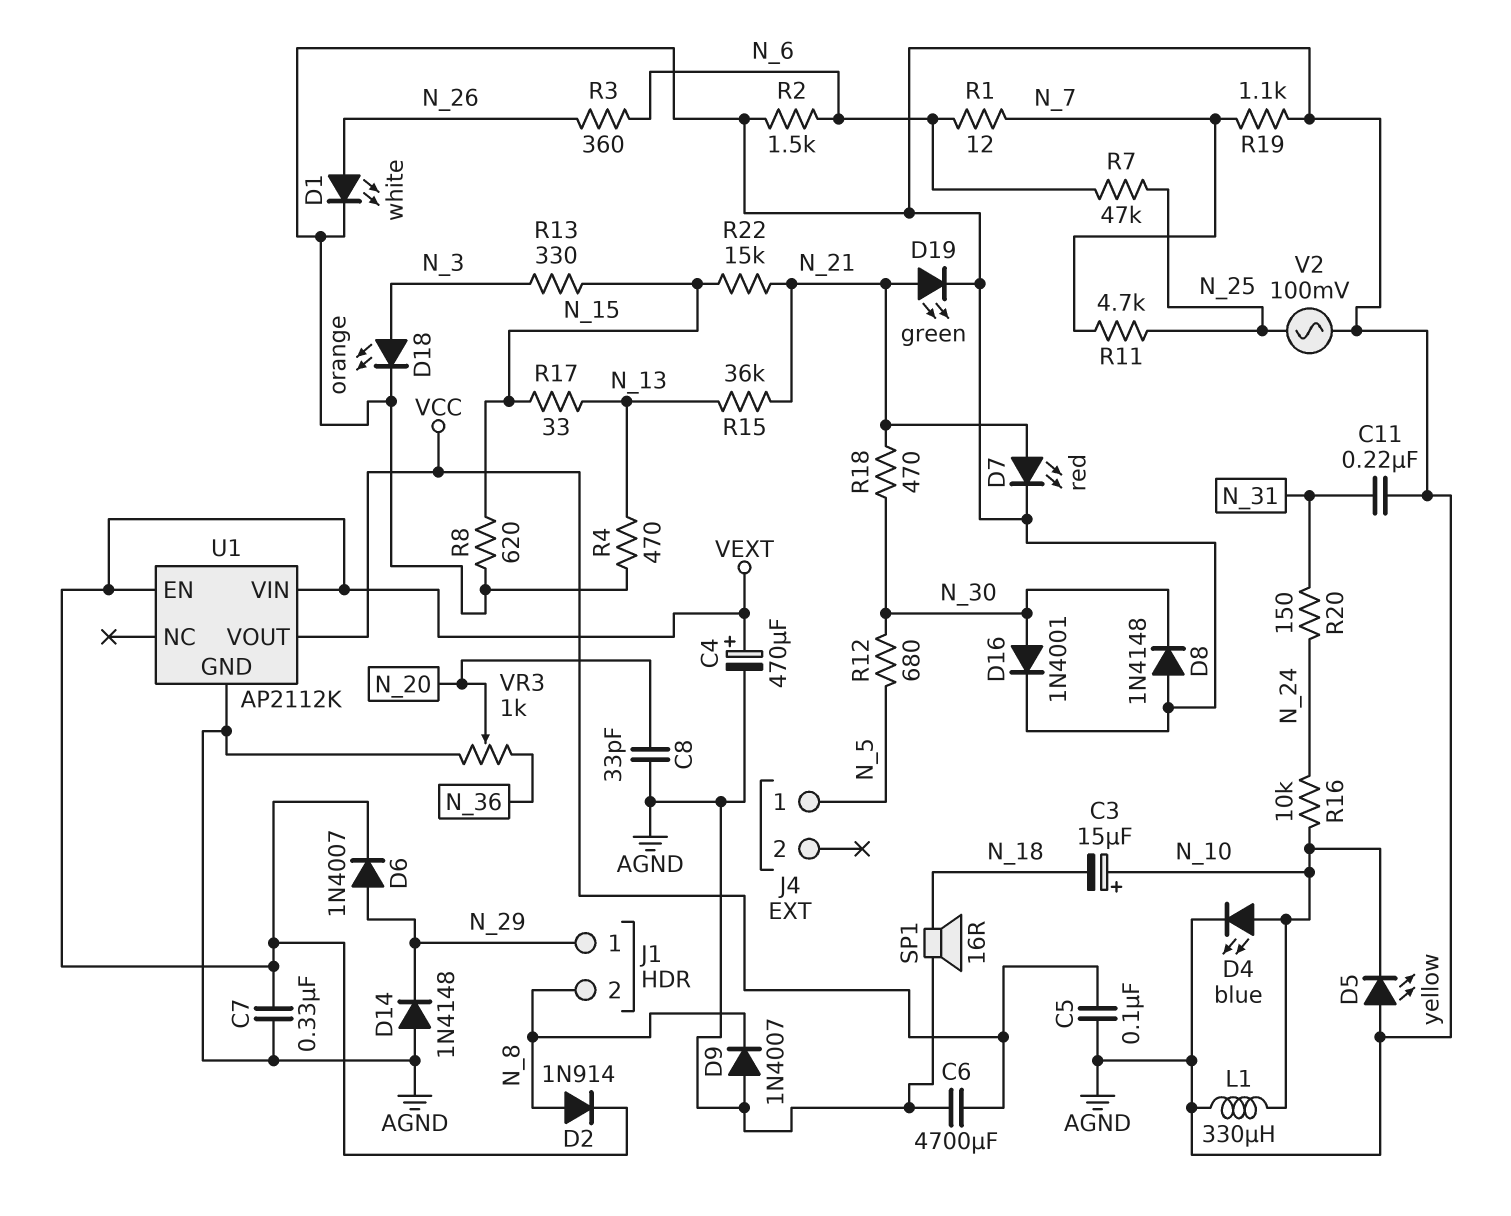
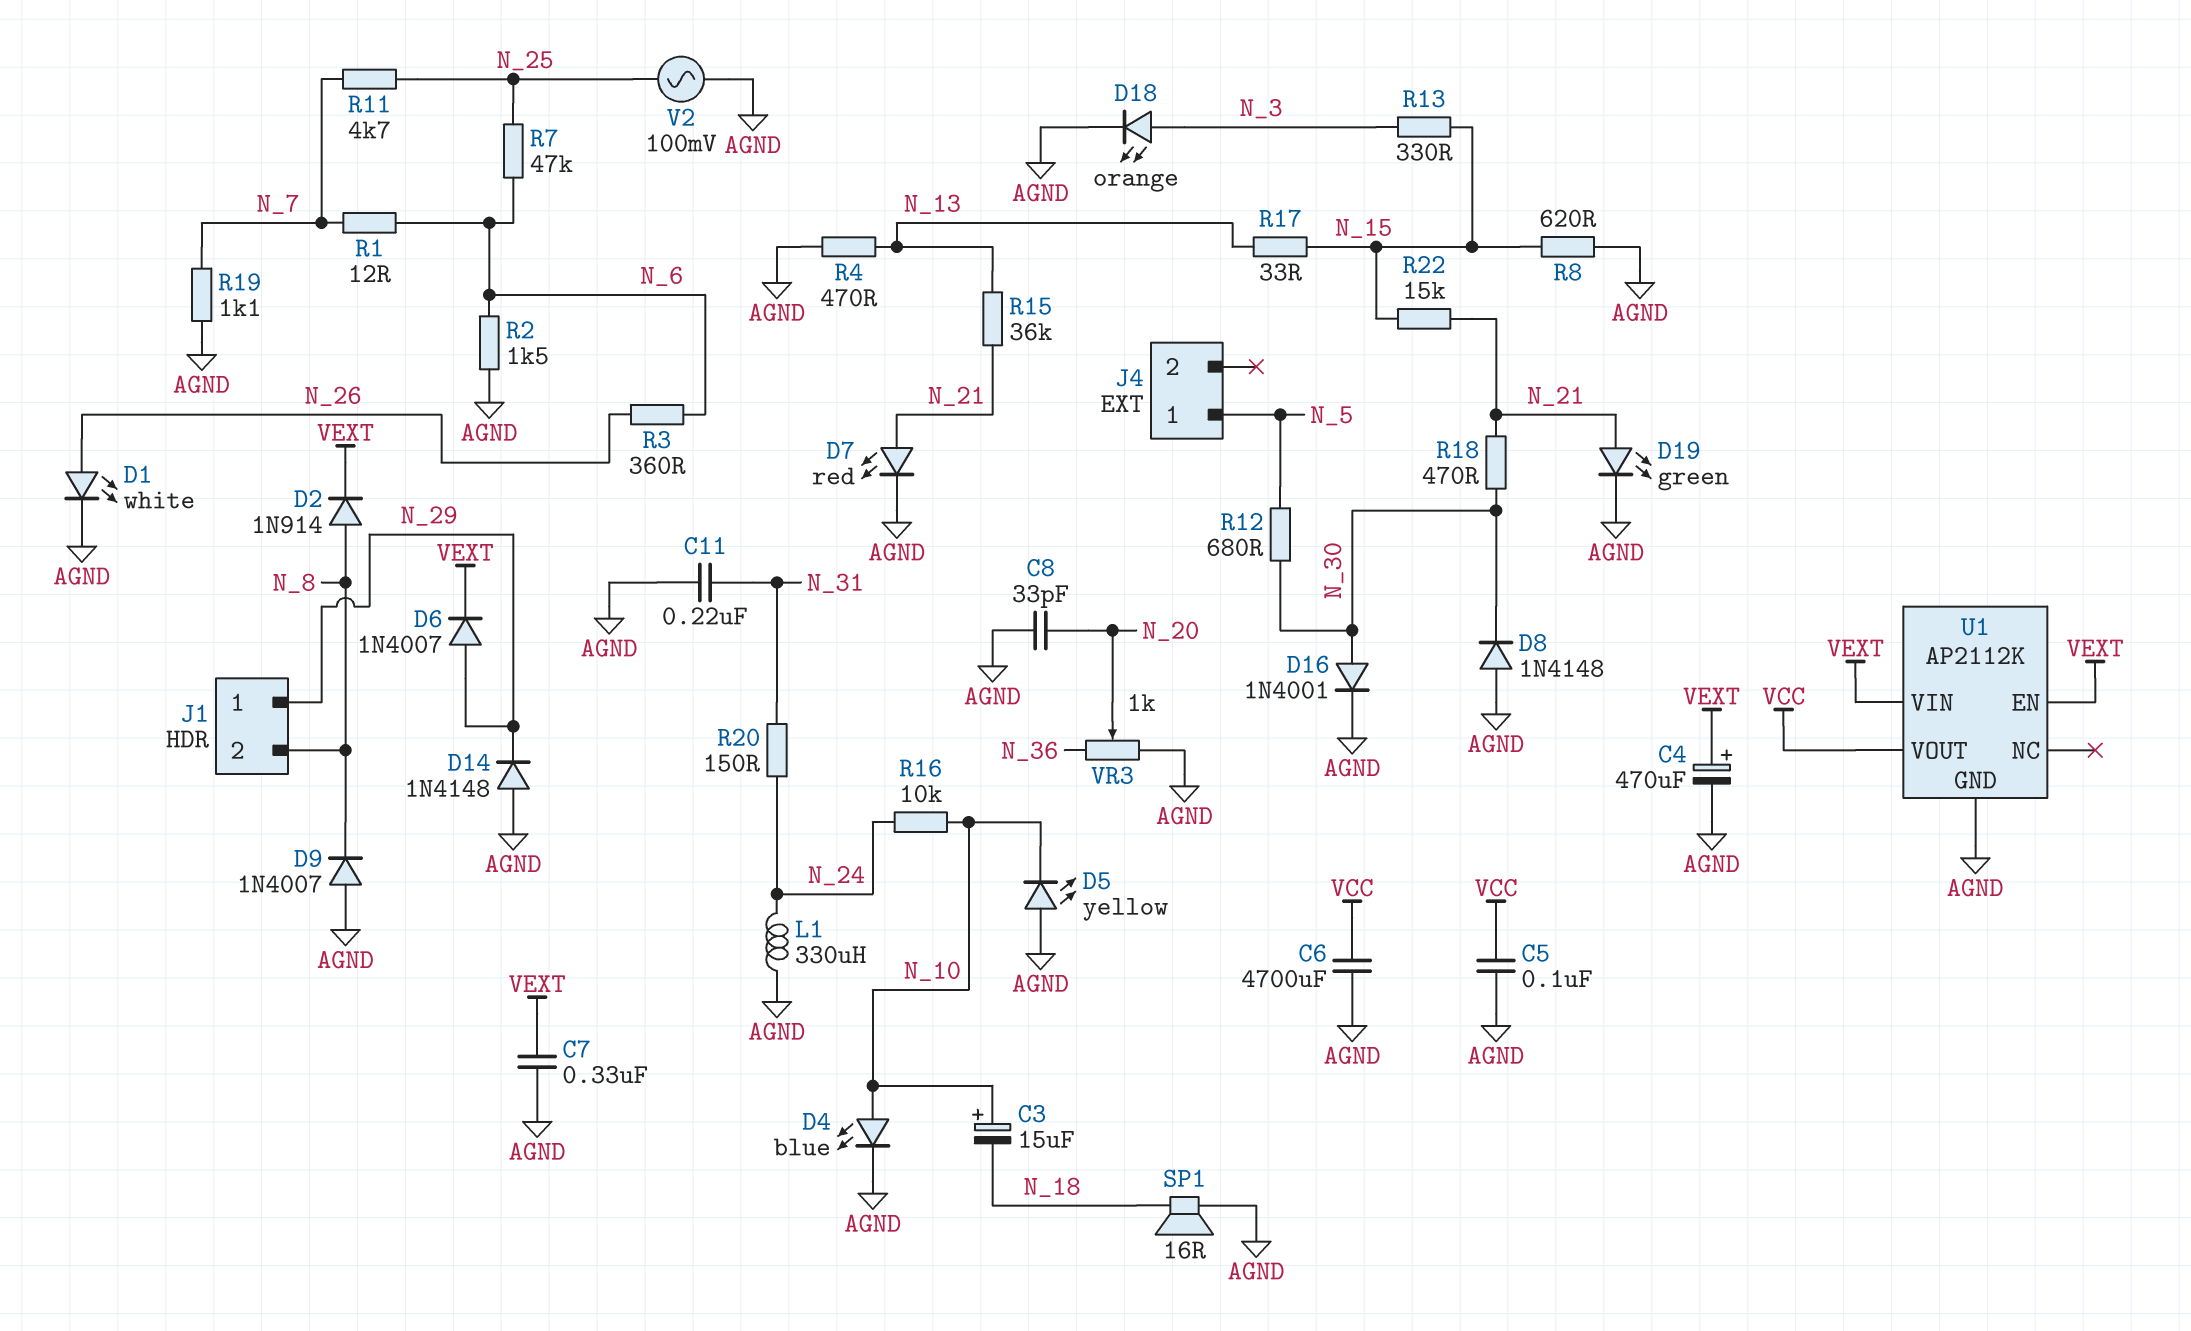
L1: 330uH (AGND, N_10) -> 330uH (AGND, N_24)

